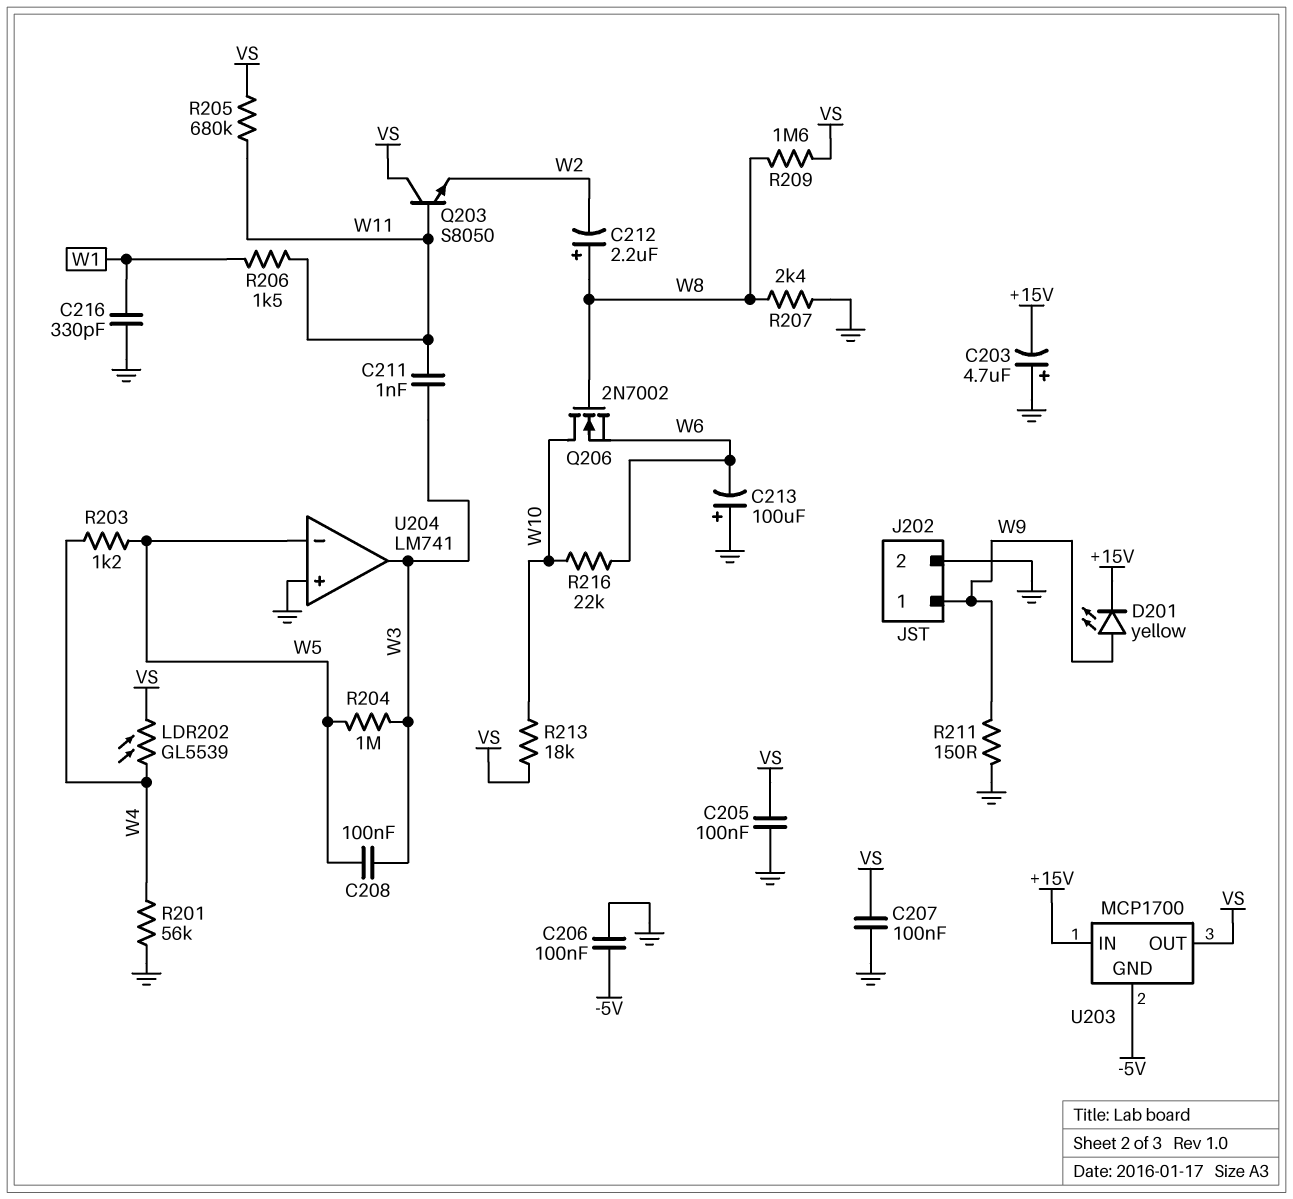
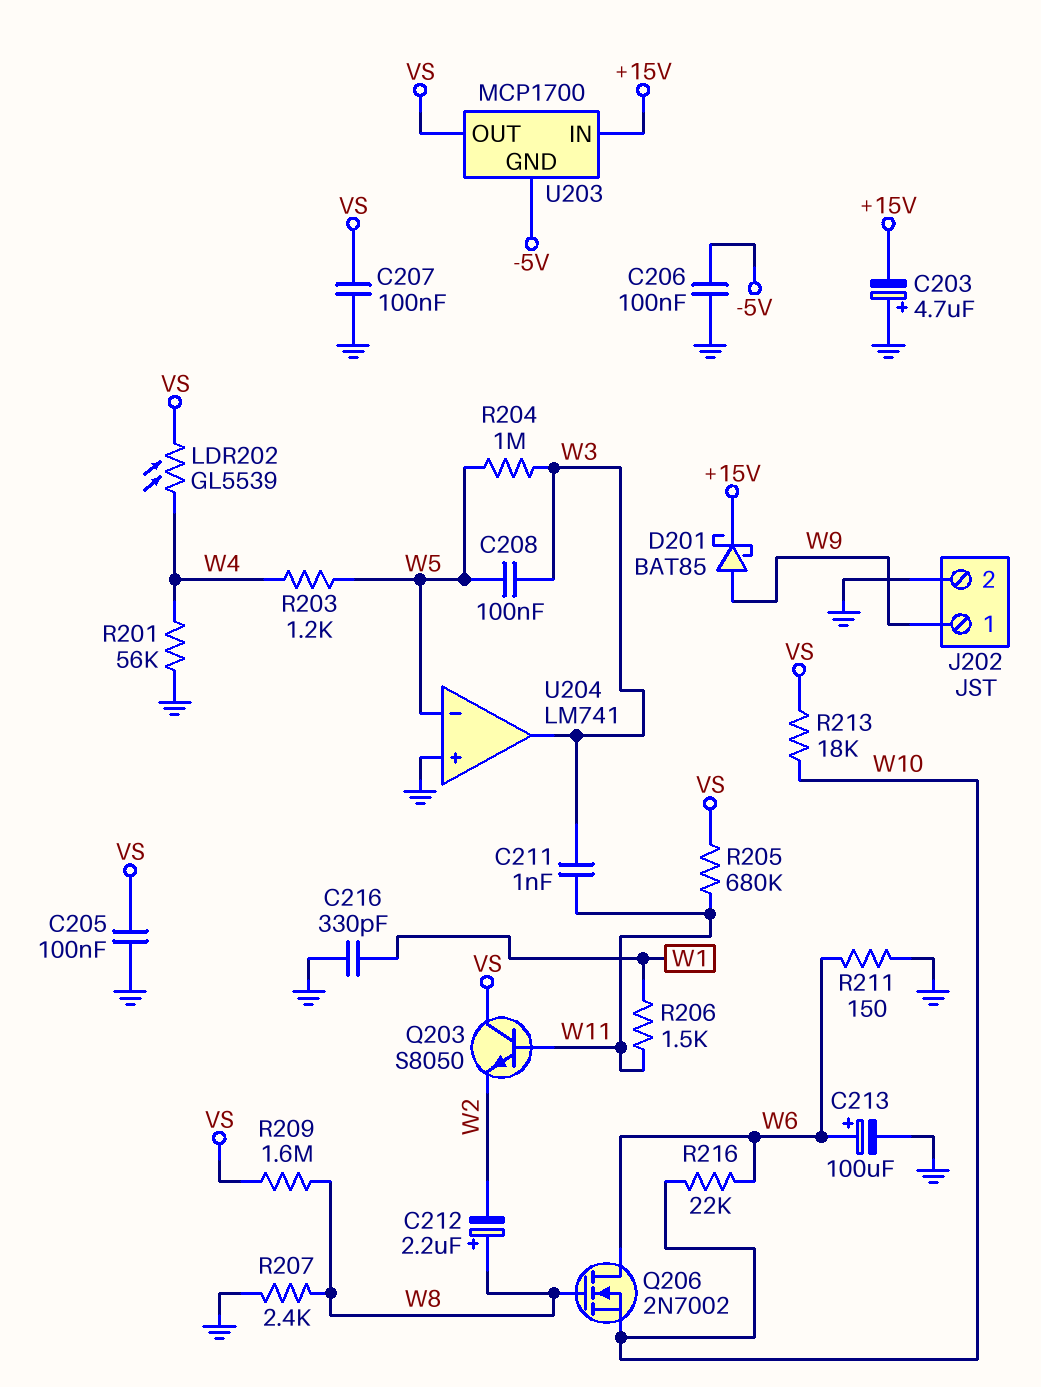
C213: 100uF (plus GND, minus W6) -> 100uF (plus W6, minus GND)
D201: LED yellow (A W9, K +15V) -> schottky BAT85 (A W9, K +15V)
Q206: NMOS 2N7002 (G W8, D W10, S W6) -> NMOS 2N7002 (G W8, D W6, S W10)
R211: 150 (GND, W9) -> 150 (GND, W6)

